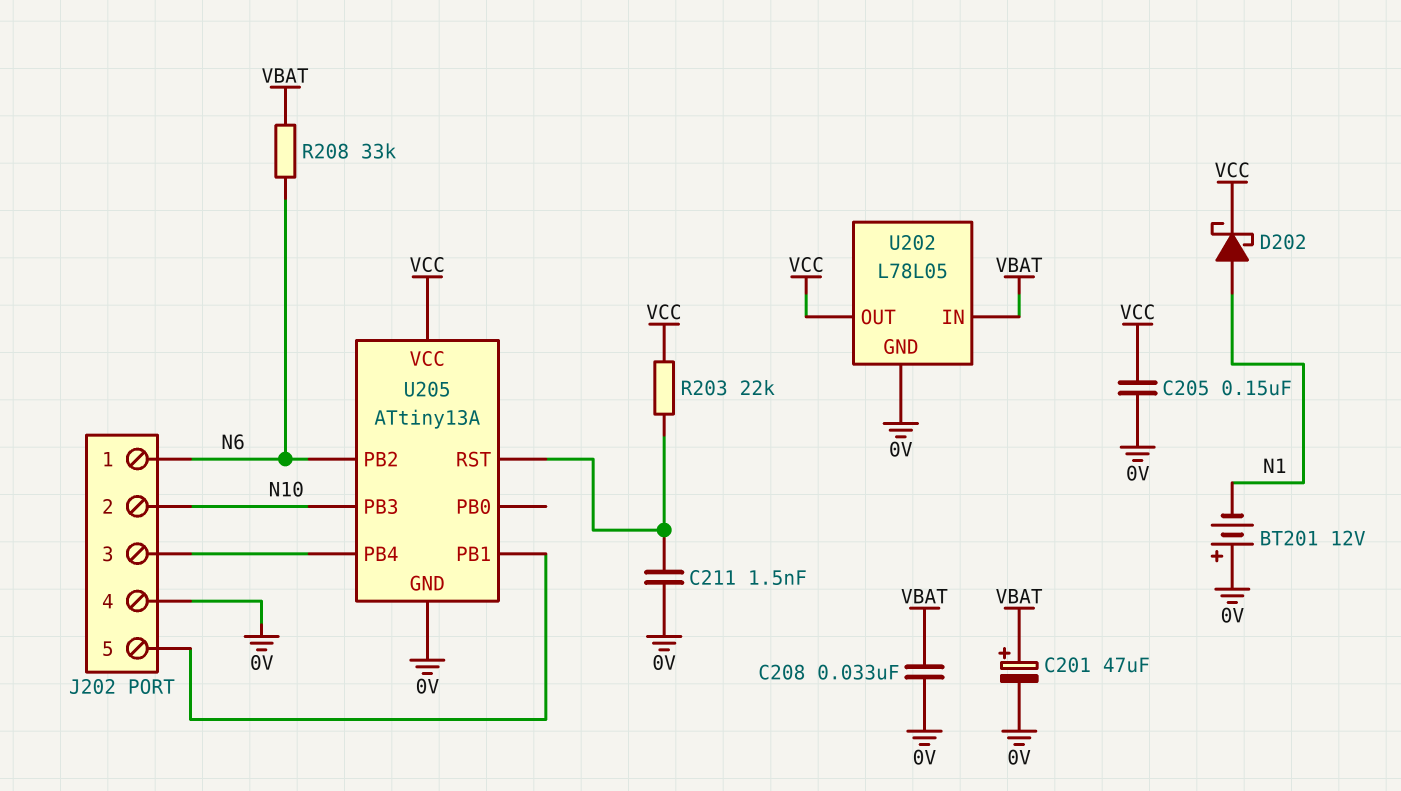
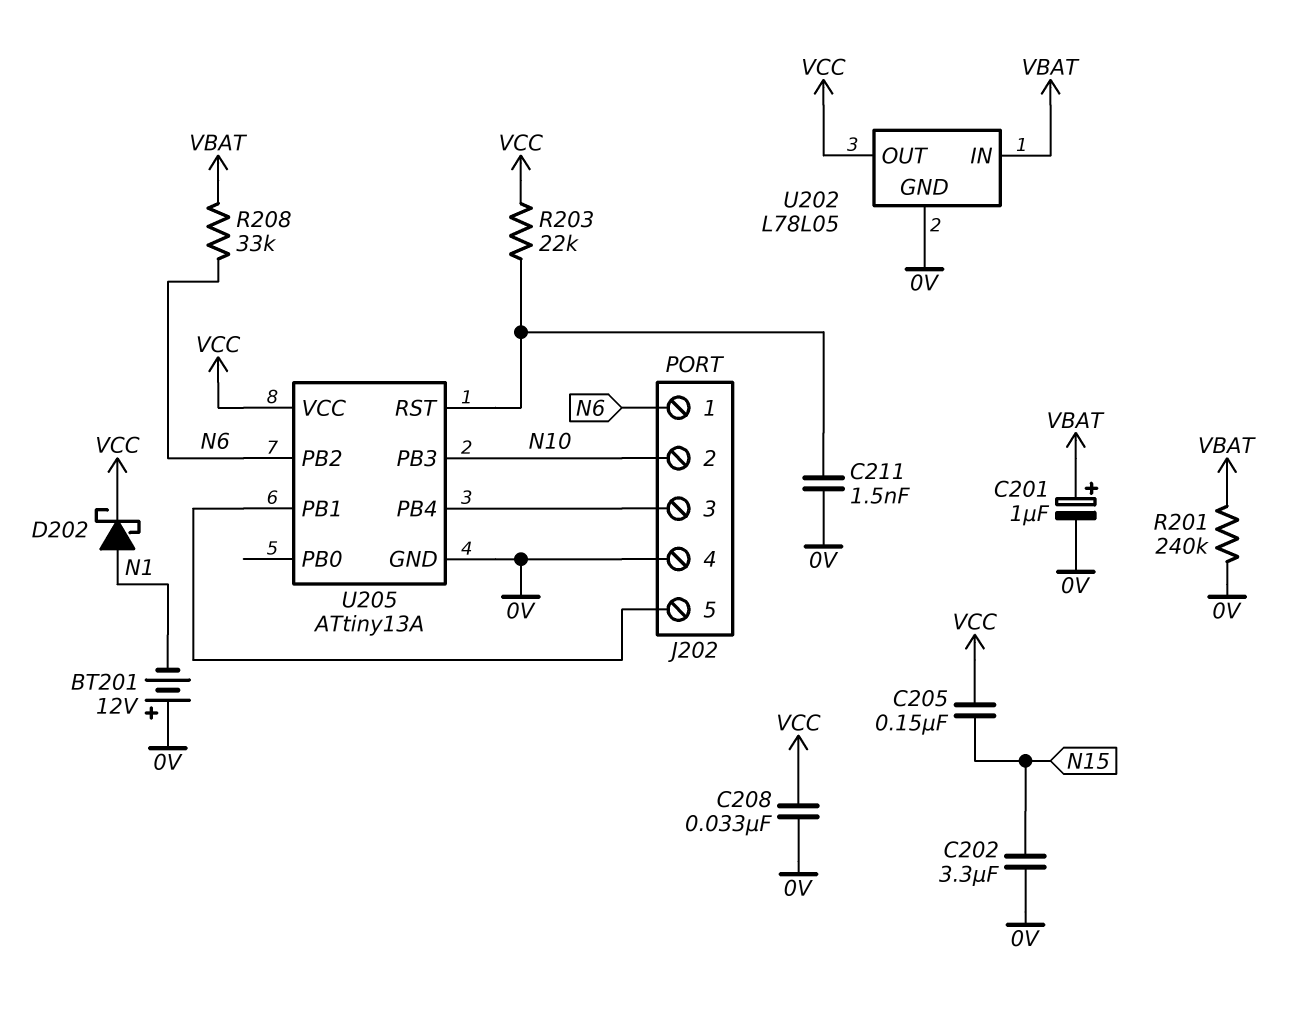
C201: 47uF (plus VBAT, minus 0V) -> 1uF (plus VBAT, minus 0V)
C202: none -> 3.3uF (0V, N15)
C205: 150nF (0V, VCC) -> 150nF (N15, VCC)
C208: 33nF (0V, VBAT) -> 33nF (0V, VCC)
R201: none -> 240k (0V, VBAT)

